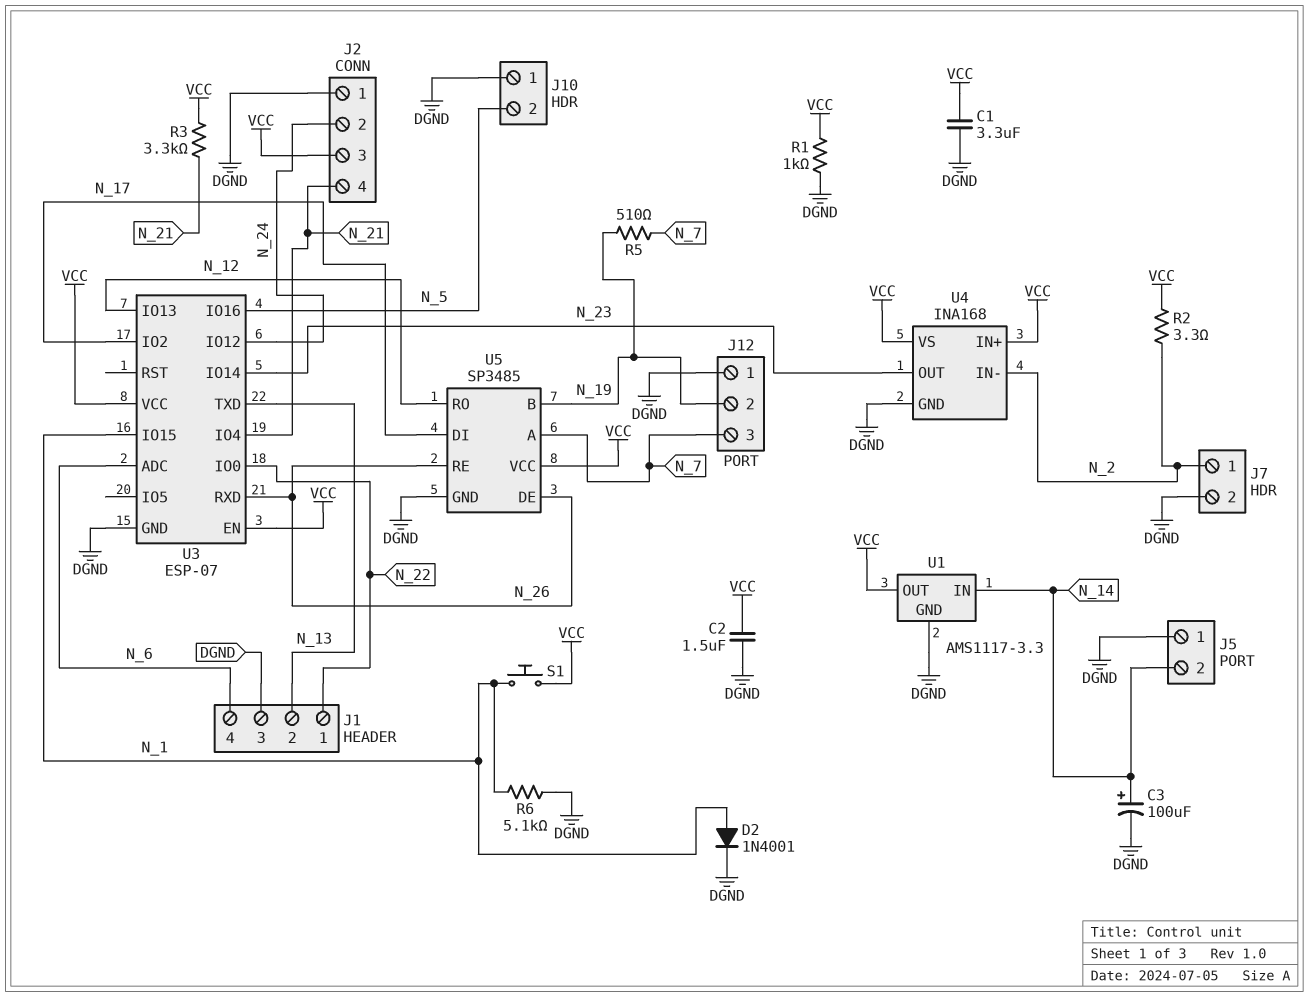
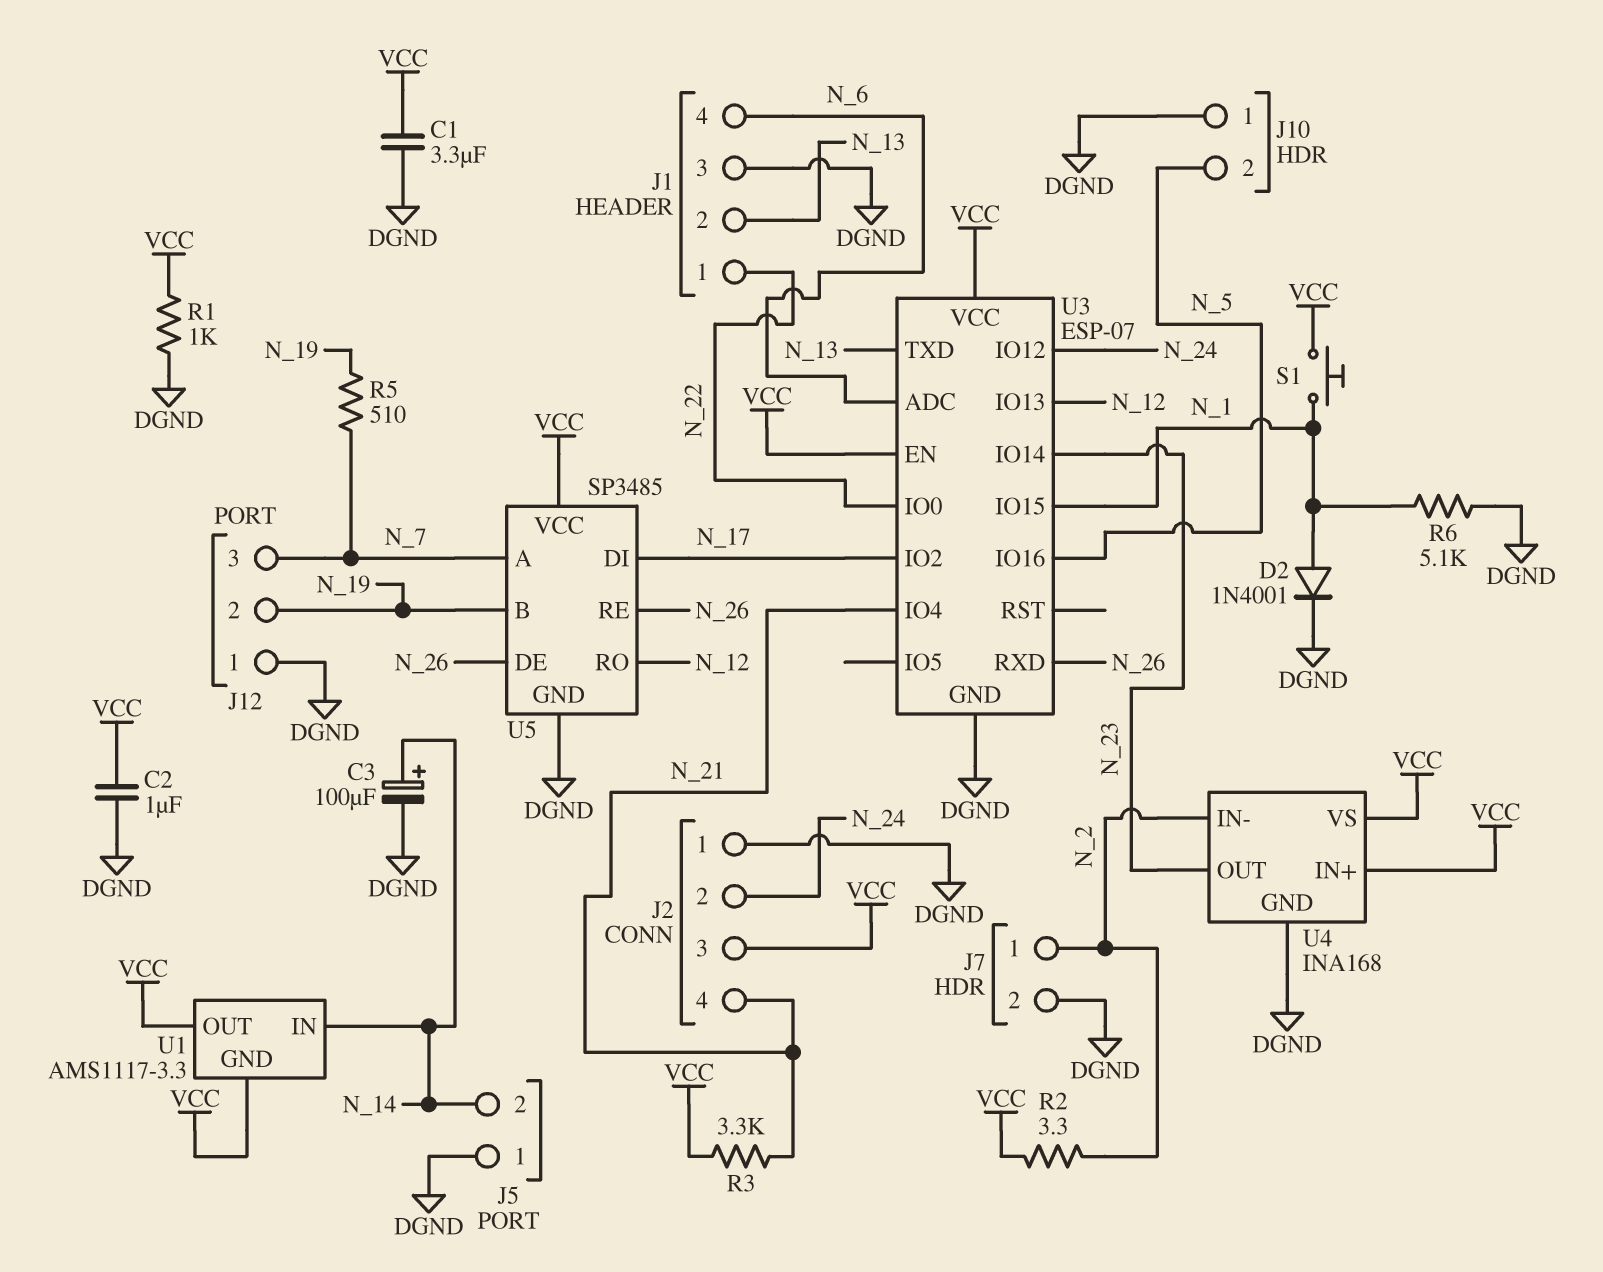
C2: 1.5uF (DGND, VCC) -> 1uF (DGND, VCC)
U1 pin GND: DGND -> VCC

